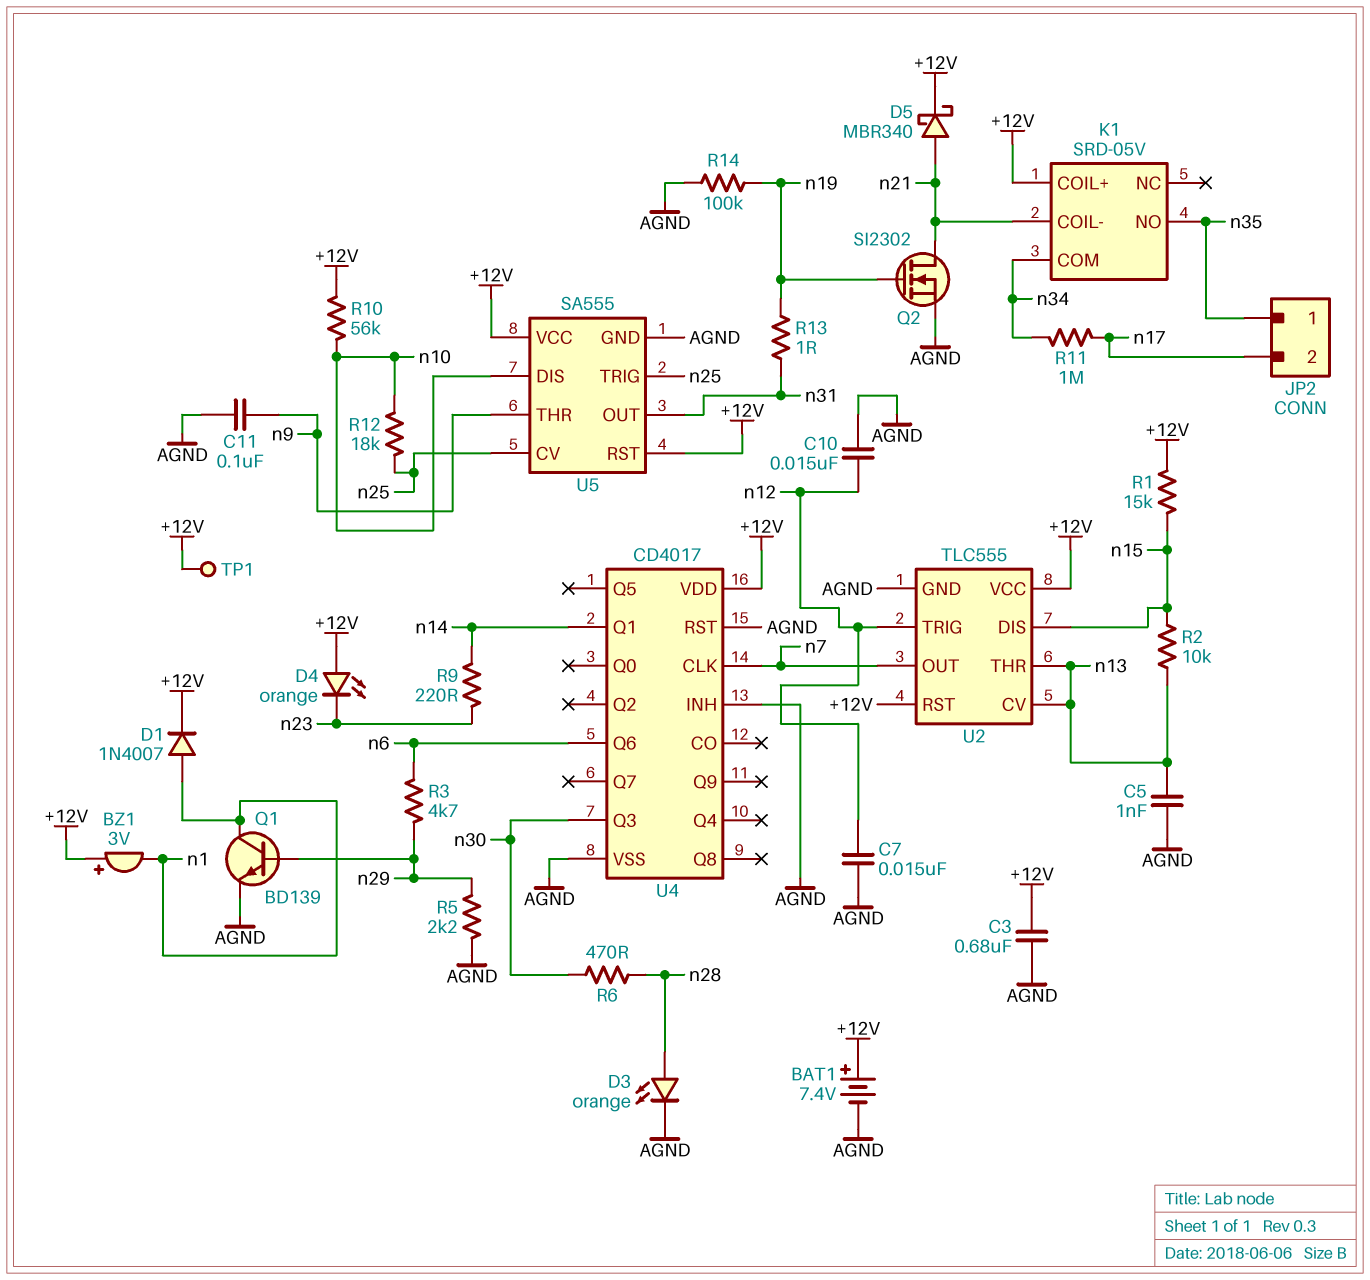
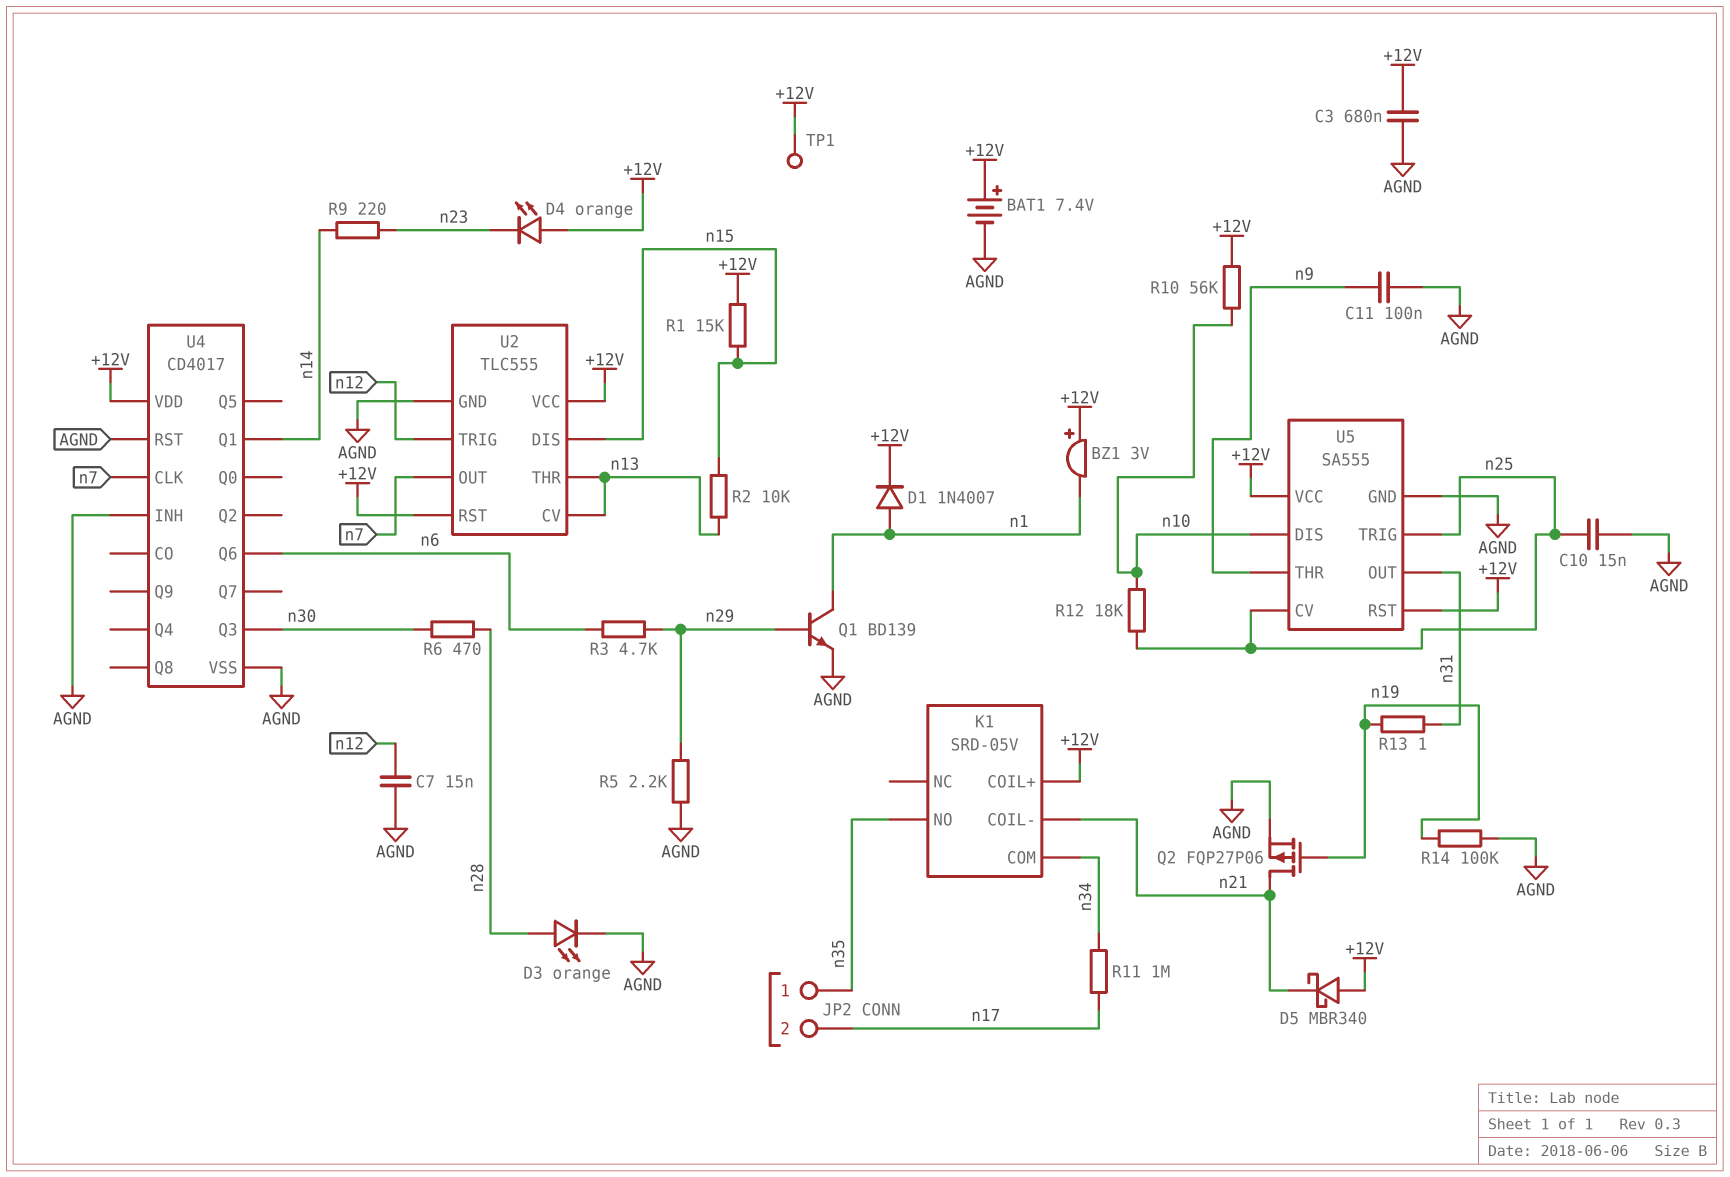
C5: 1nF (AGND, n13) -> none
C10: 15nF (AGND, n12) -> 15nF (AGND, n25)
D5: schottky MBR340 (A n21, K +12V) -> schottky MBR340 (A +12V, K n21)
Q2: NMOS SI2302 (G n19, D n21, S AGND) -> PMOS FQP27P06 (G n19, D n21, S AGND)

